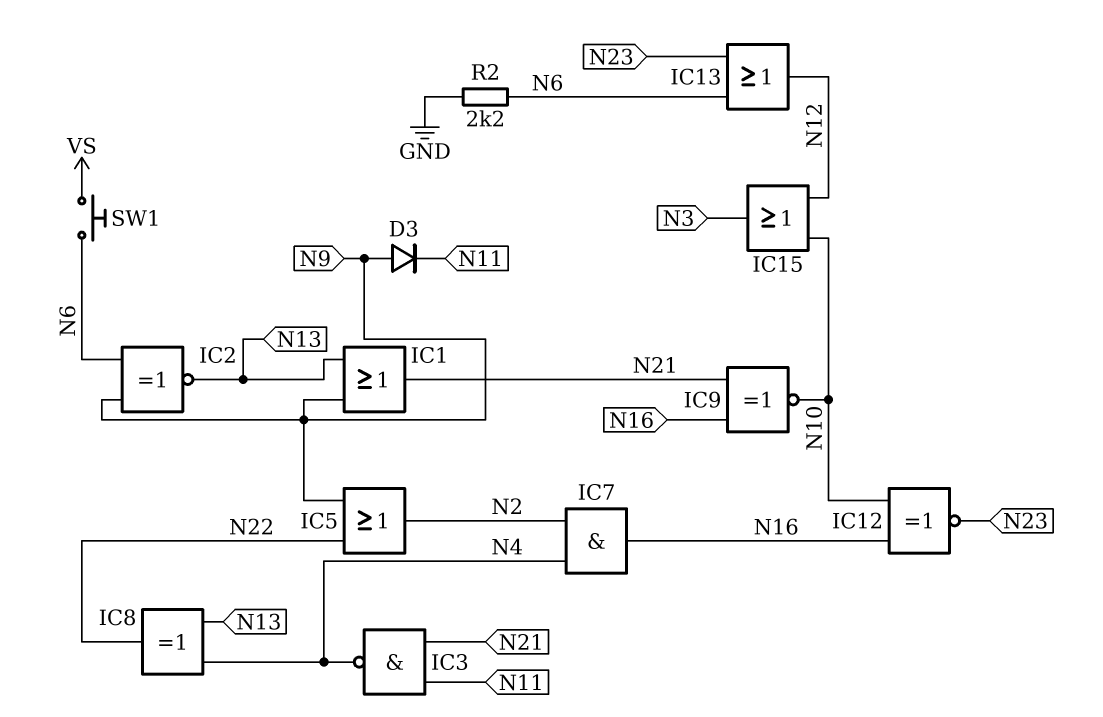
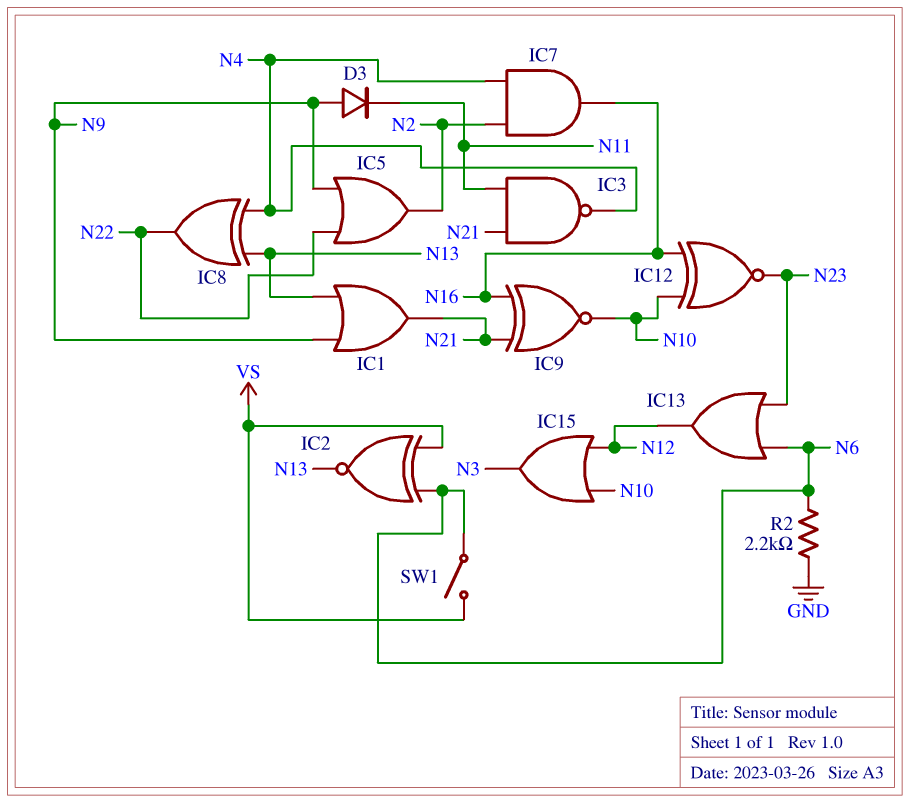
IC2: XNOR (in N6, in N9, out N13) -> XNOR (in N6, in VS, out N13)
SW1: button (N6, VS) -> switch (N6, VS)

